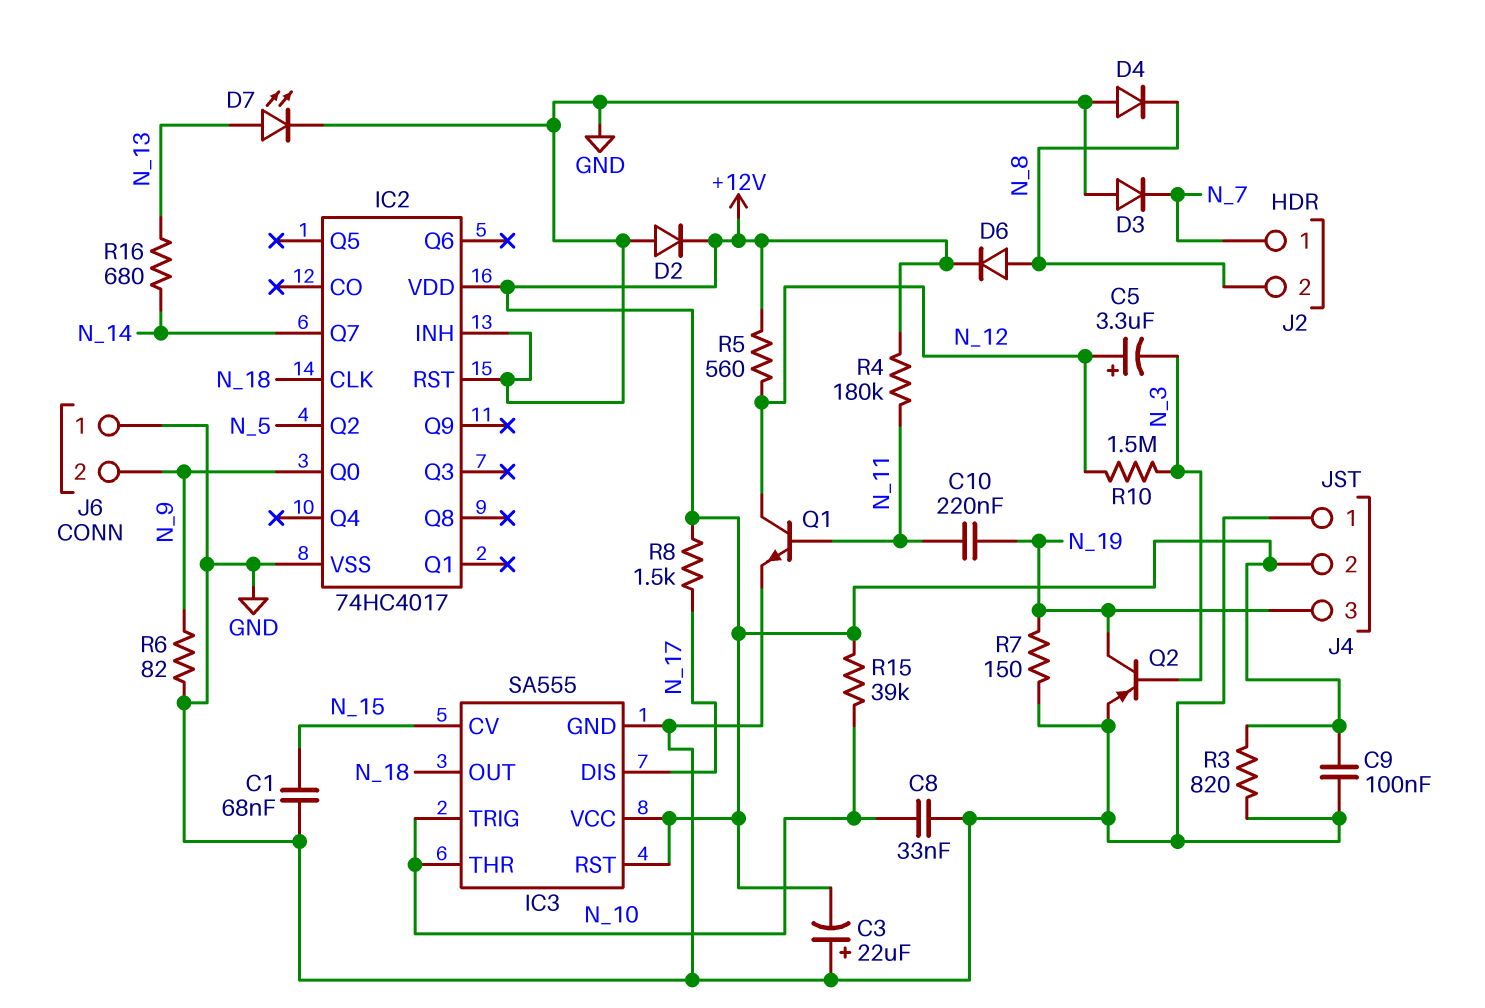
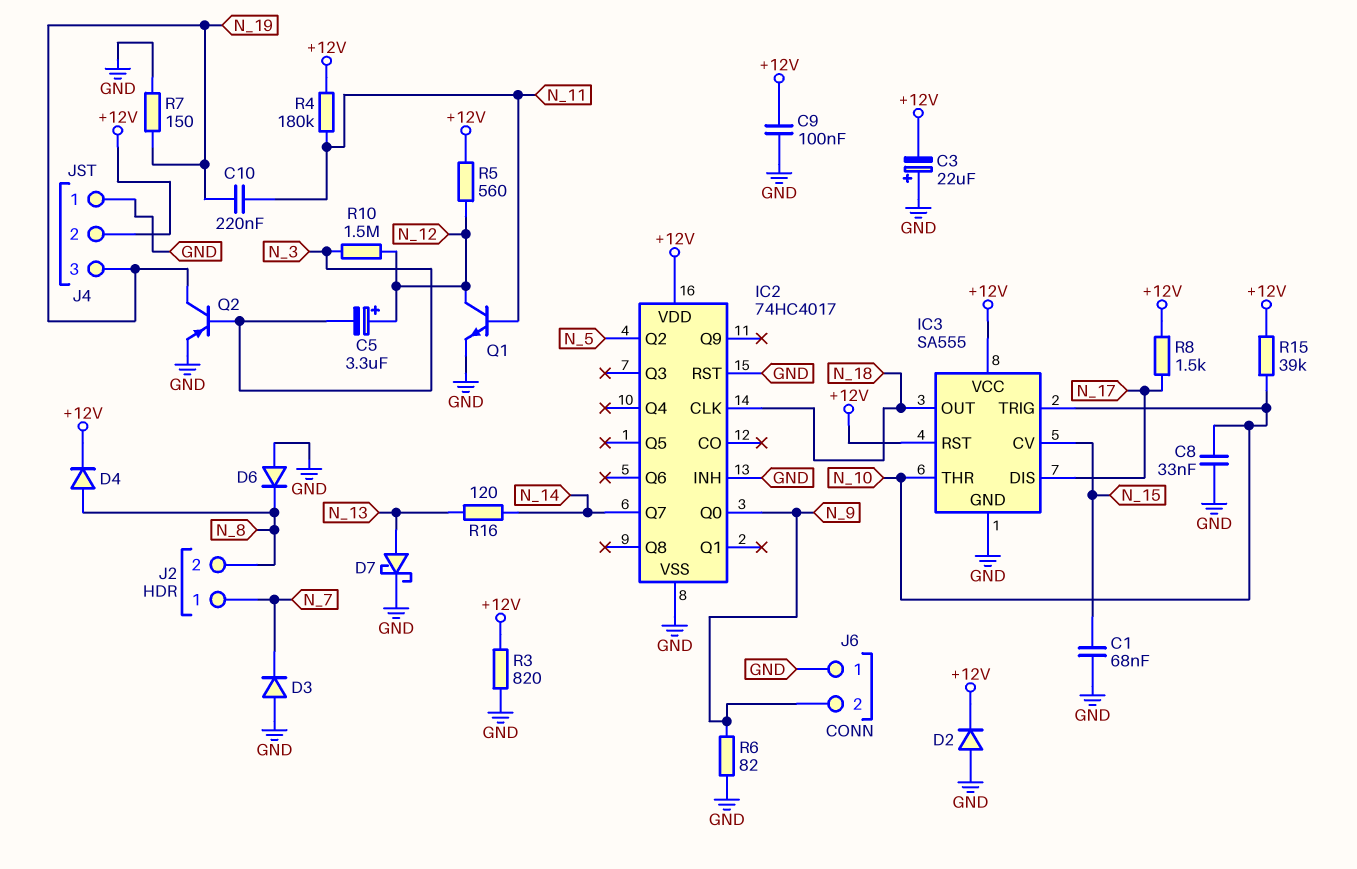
D4: diode (A GND, K N_8) -> diode (A N_8, K +12V)
D6: diode (A N_8, K +12V) -> diode (A GND, K N_8)
D7: LED (A N_13, K GND) -> schottky (A N_13, K GND)
R16: 680 (N_13, N_14) -> 120 (N_13, N_14)

